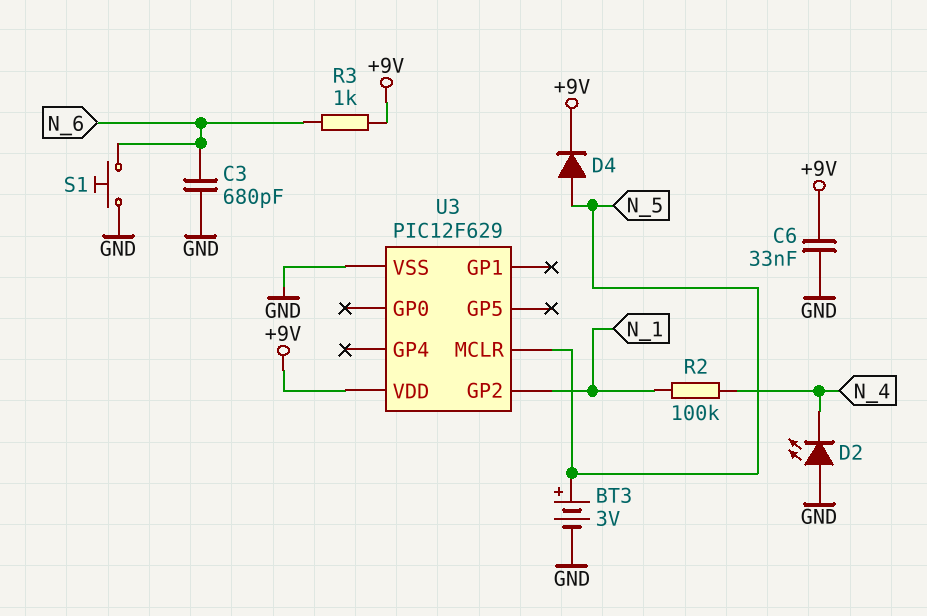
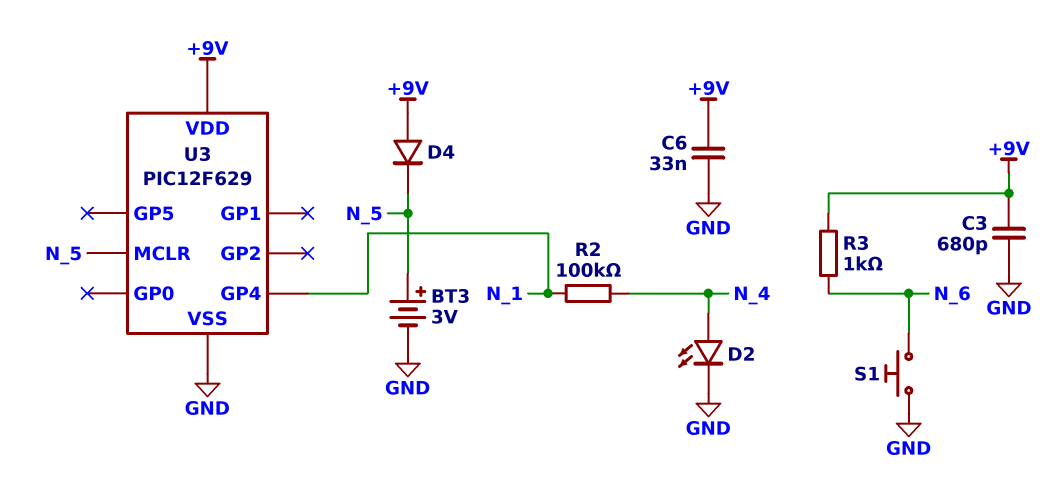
C3: 680pF (GND, N_6) -> 680pF (+9V, GND)
D2: LED (A GND, K N_4) -> LED (A N_4, K GND)
D4: diode (A N_5, K +9V) -> diode (A +9V, K N_5)
U3 pin GP2: N_1 -> none
U3 pin GP4: none -> N_1

